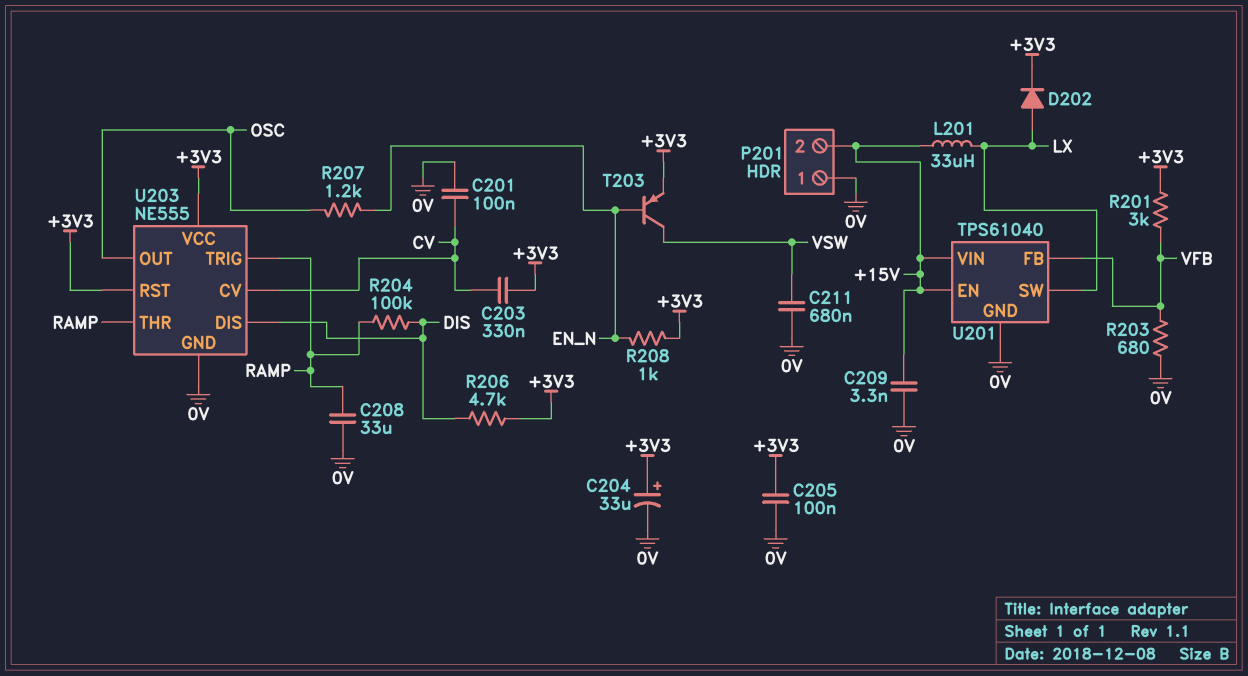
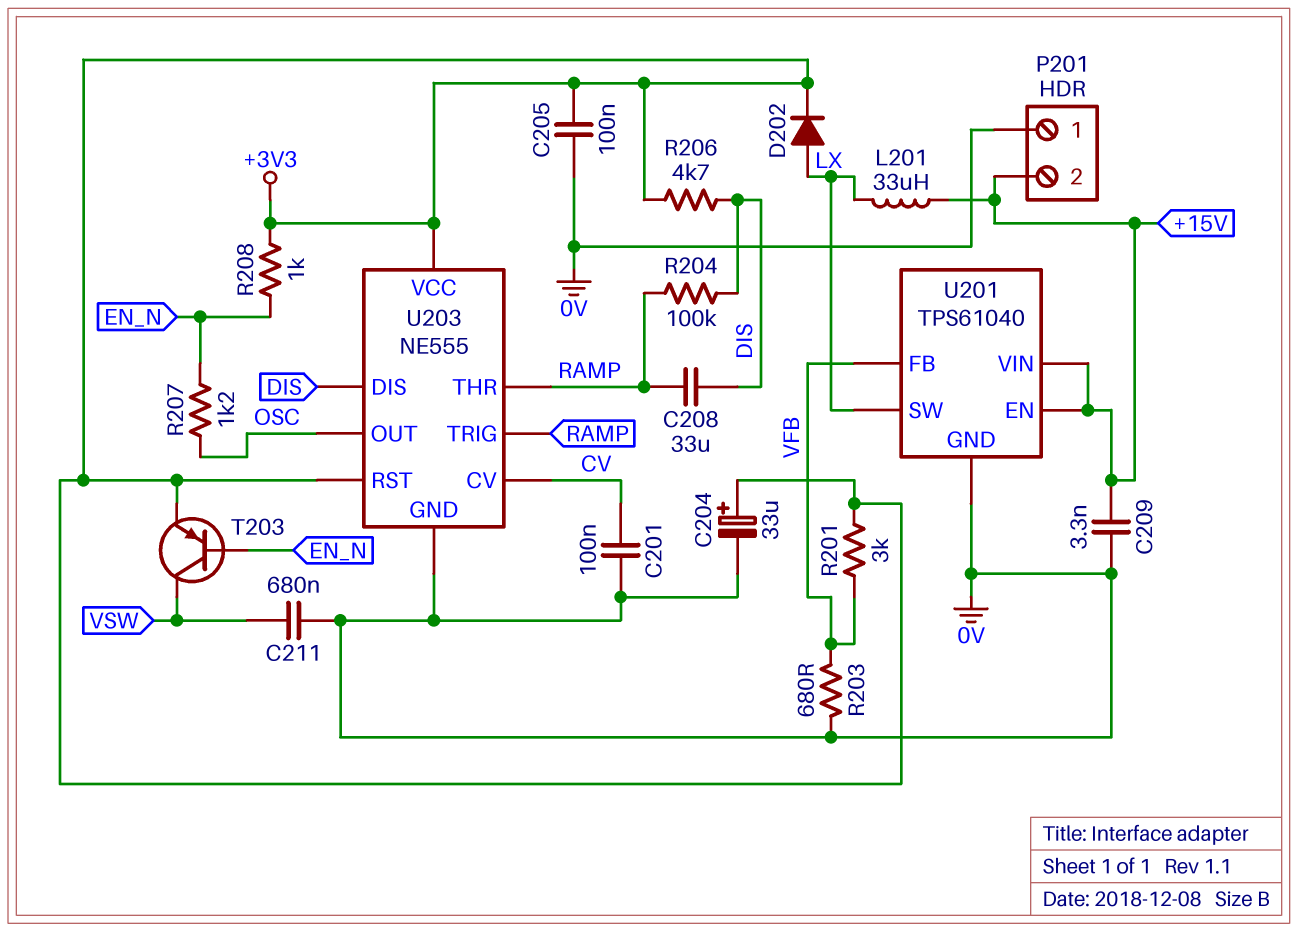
C203: 330nF (+3V3, CV) -> none
C208: 33uF (0V, RAMP) -> 33uF (DIS, RAMP)

